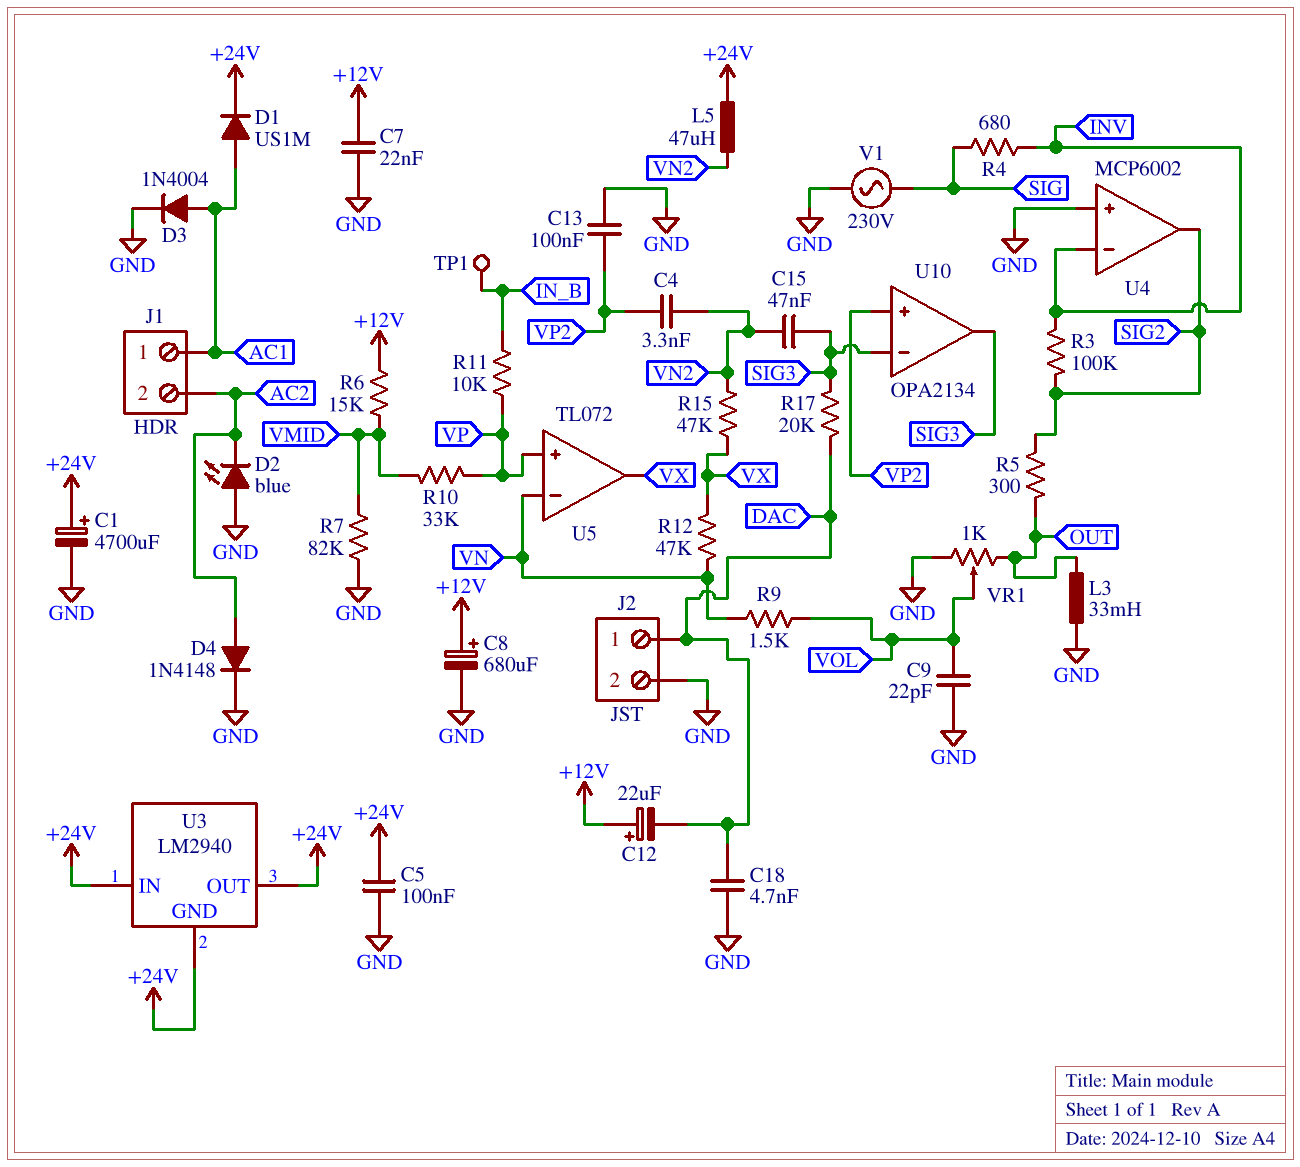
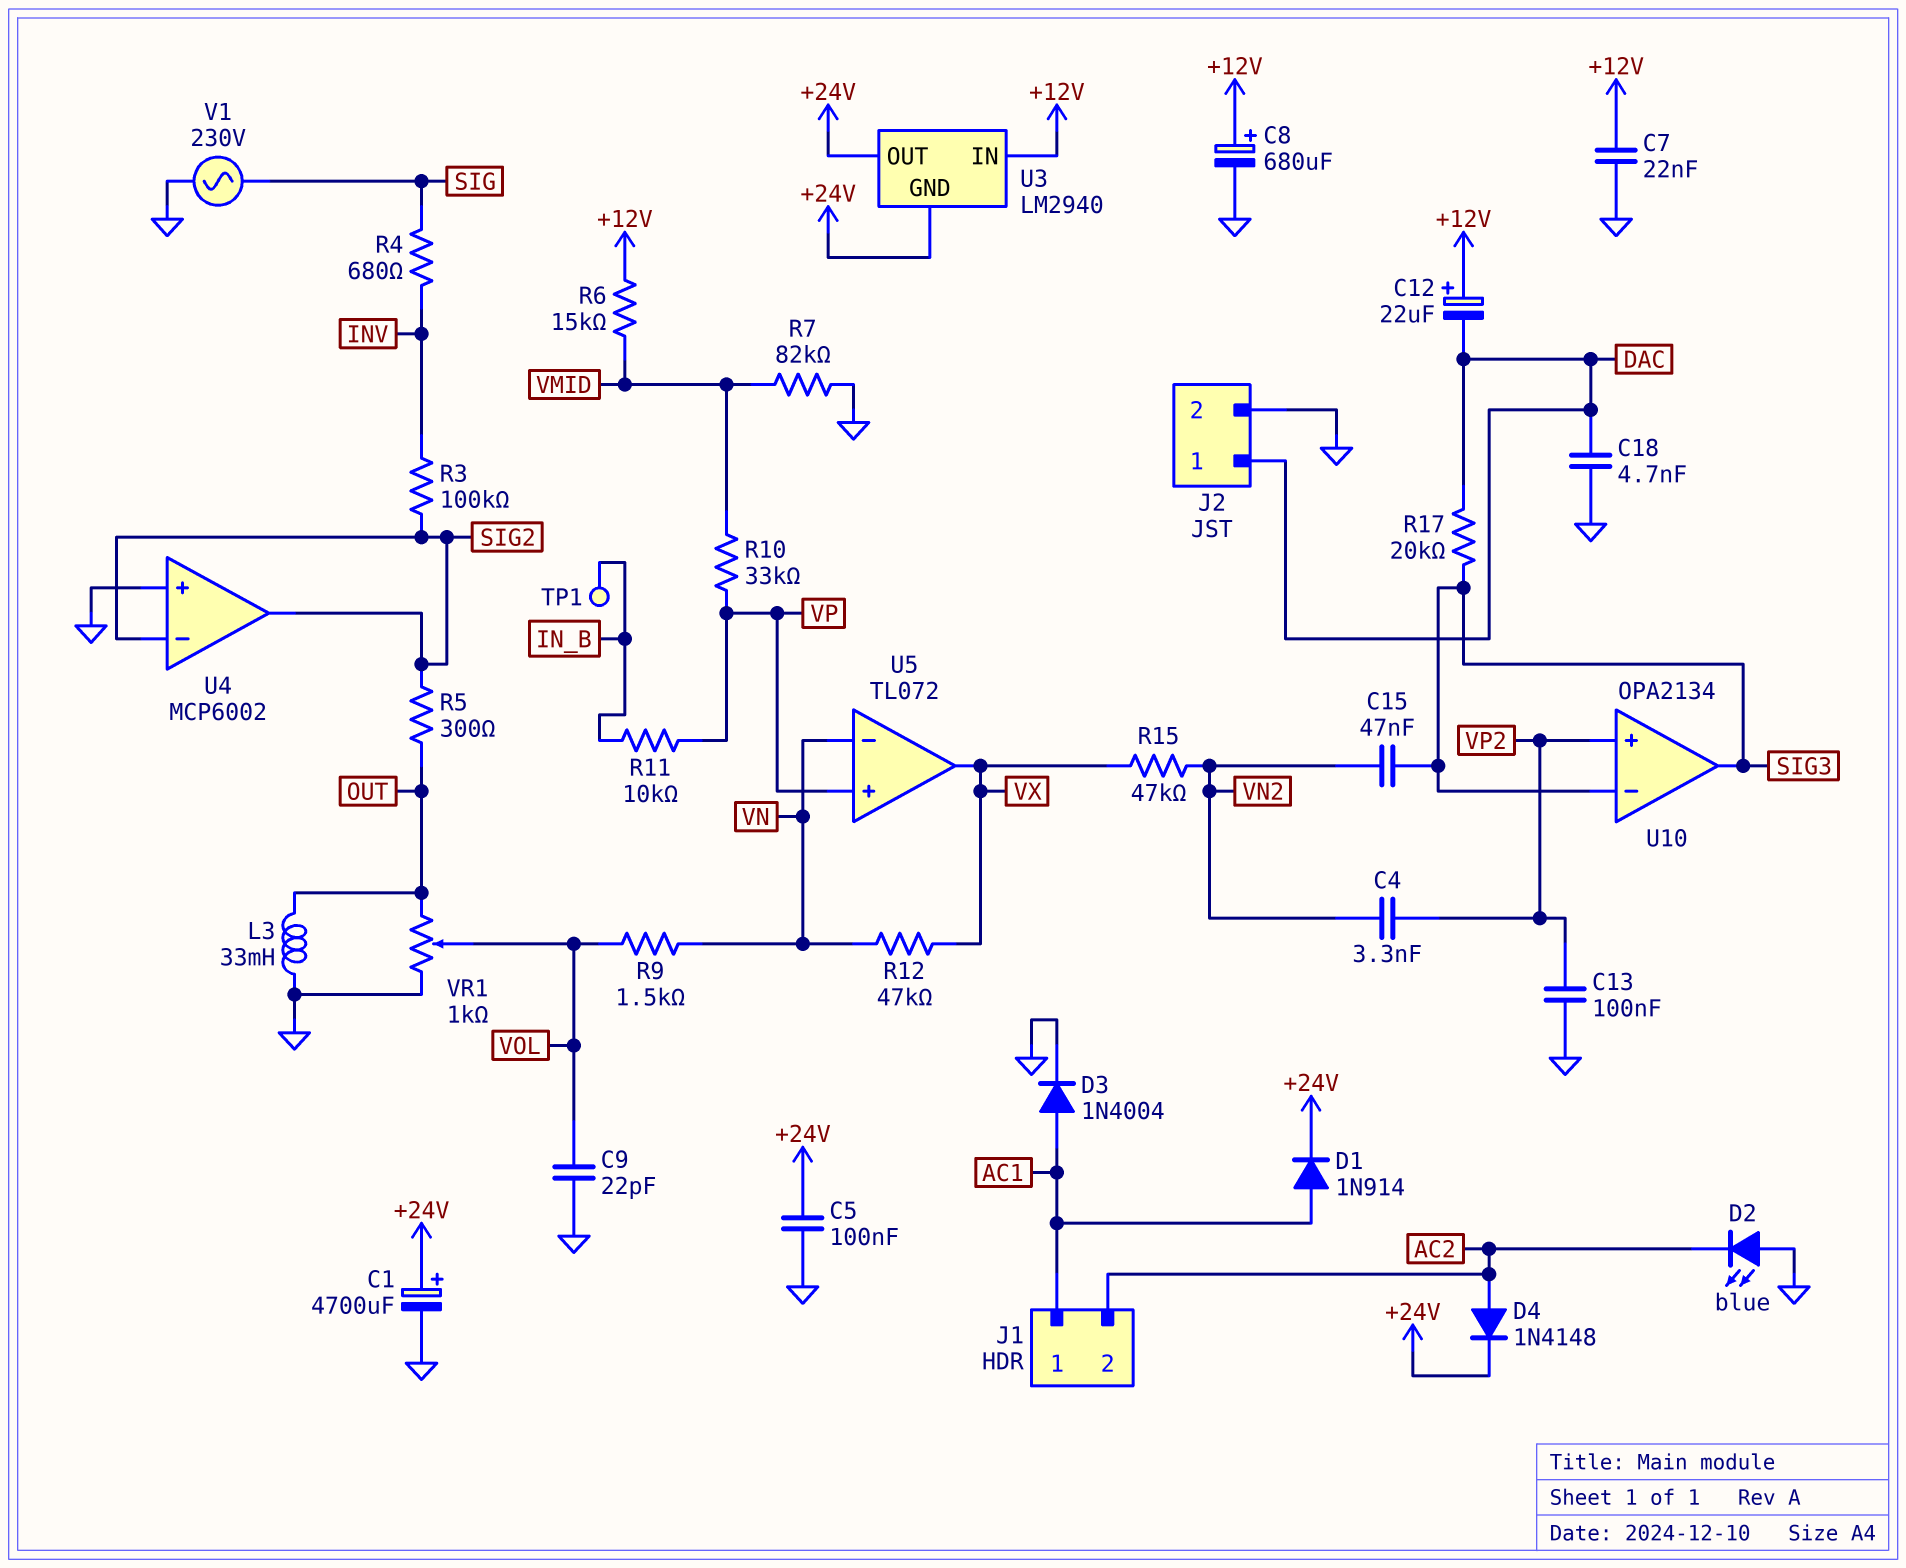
D1: diode US1M (A AC1, K +24V) -> diode 1N914 (A AC1, K +24V)
D4: diode 1N4148 (A AC2, K GND) -> diode 1N4148 (A AC2, K +24V)
L5: 47uH (+24V, VN2) -> none
U3 pin IN: +24V -> +12V
U4 pin in-: INV -> SIG2

